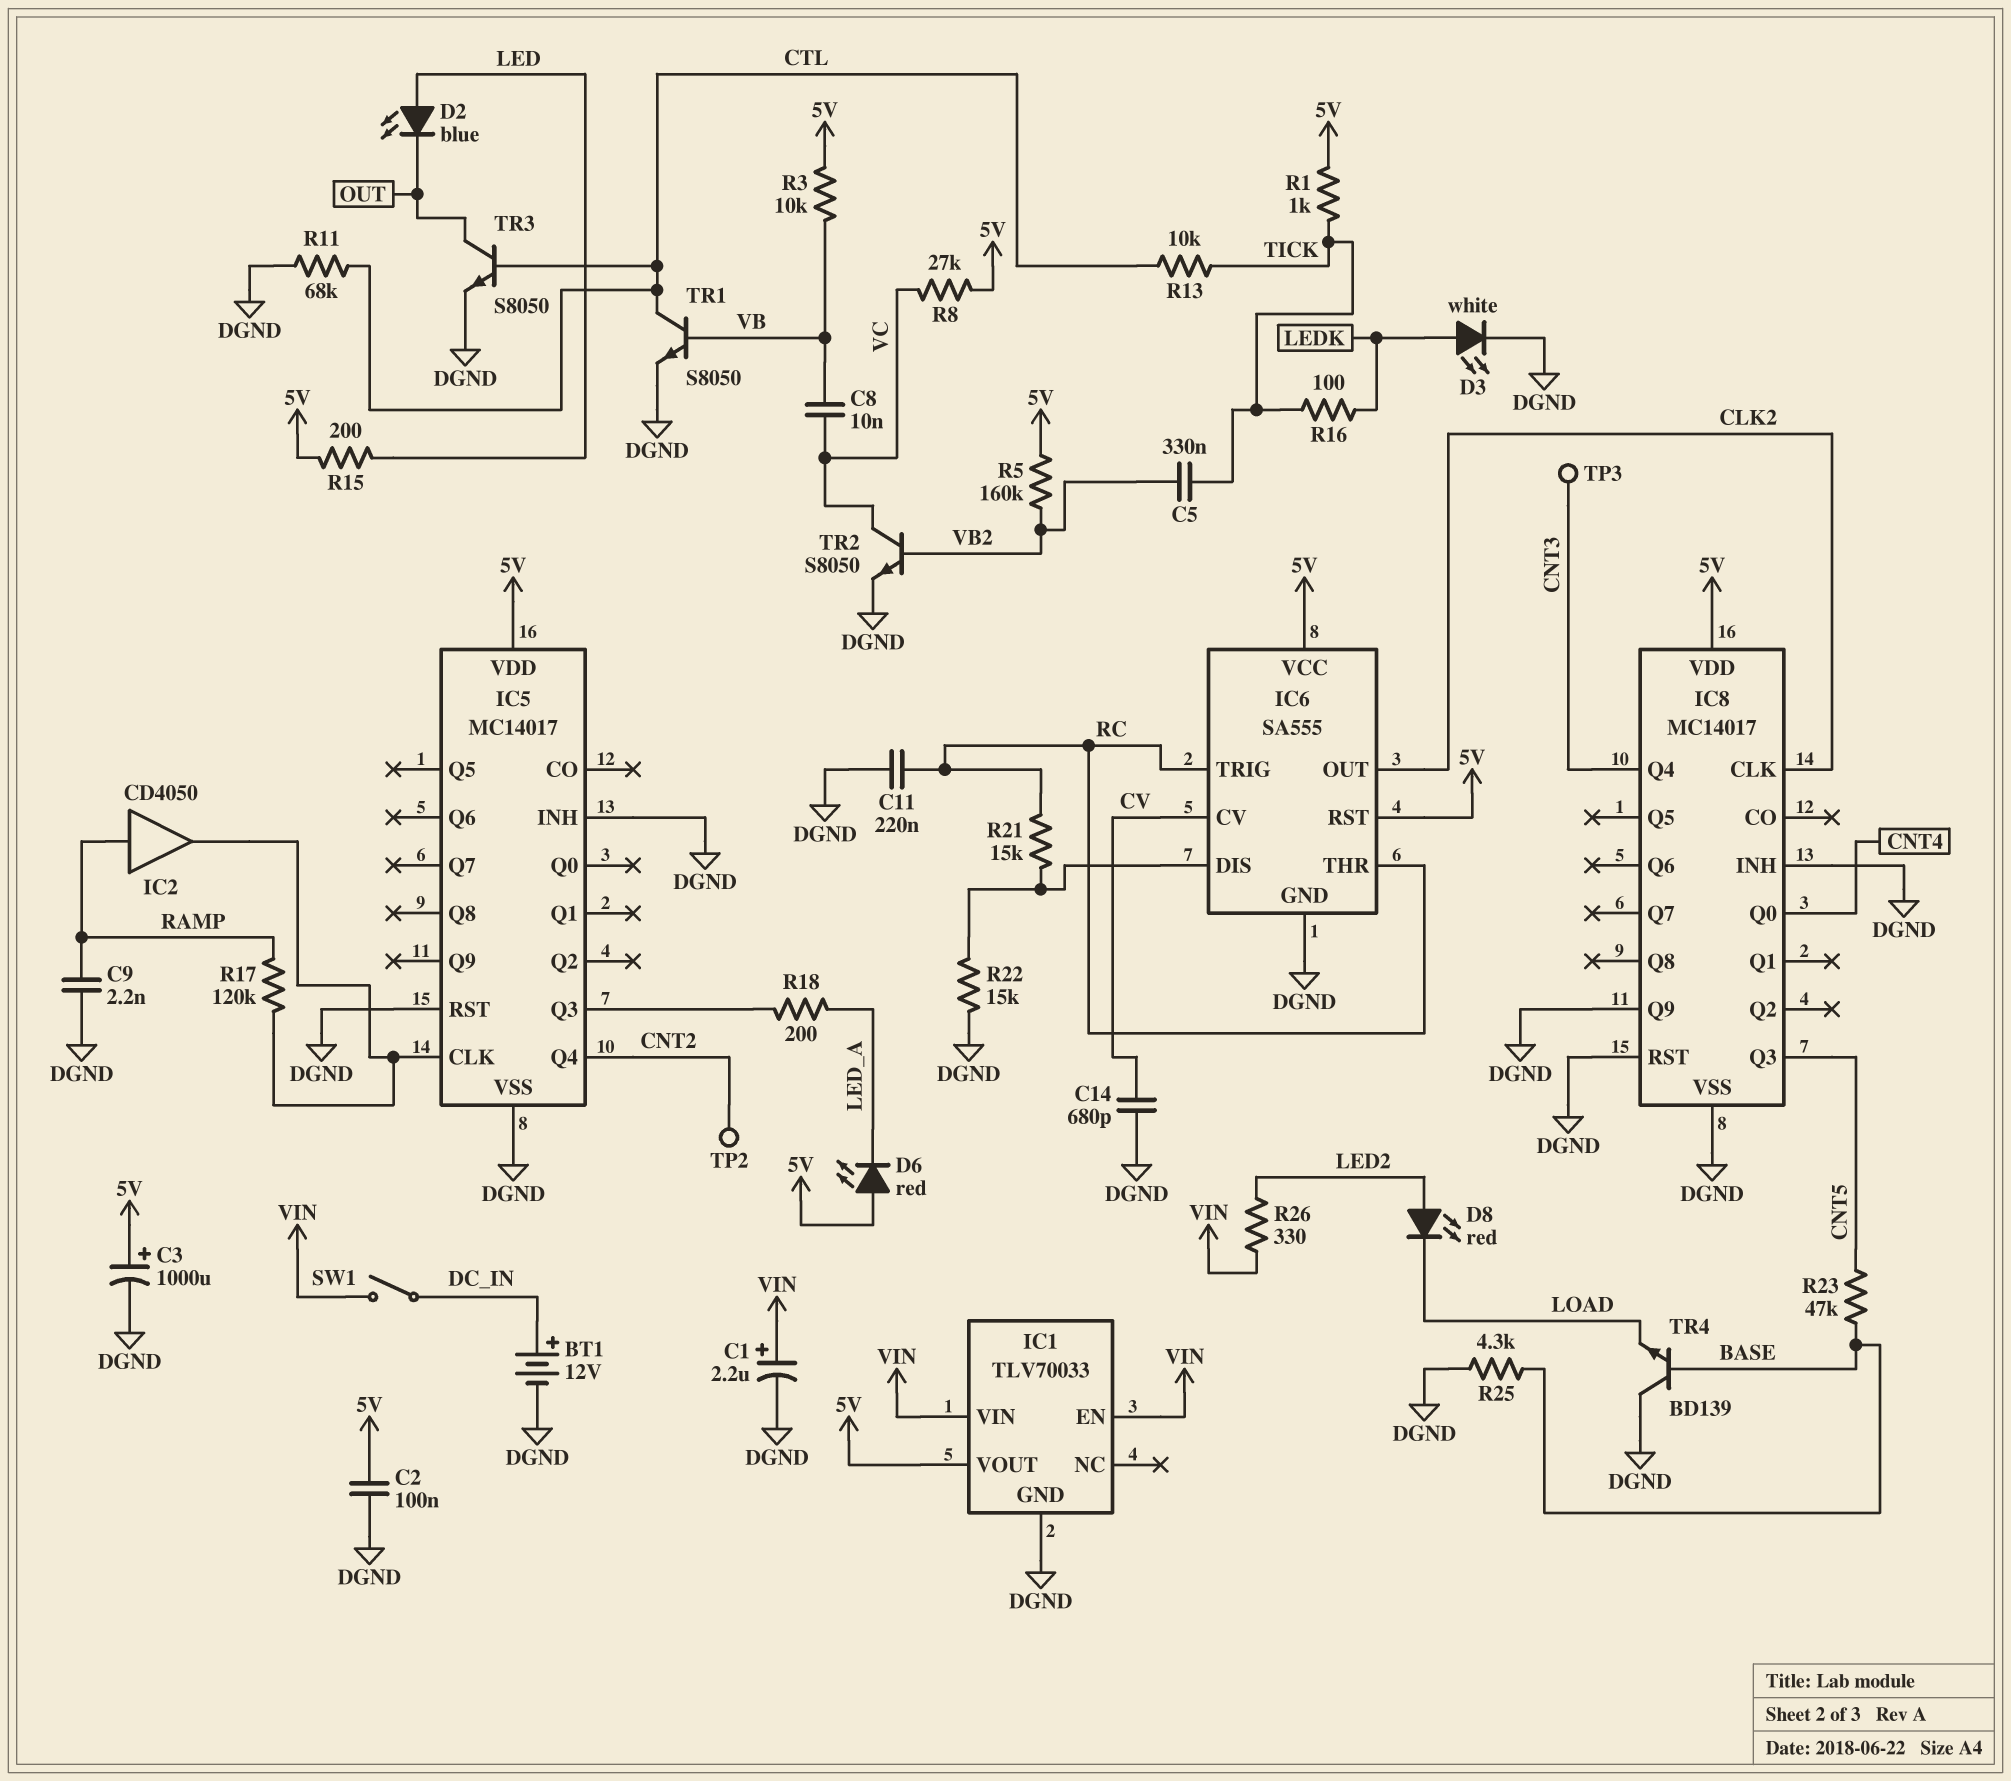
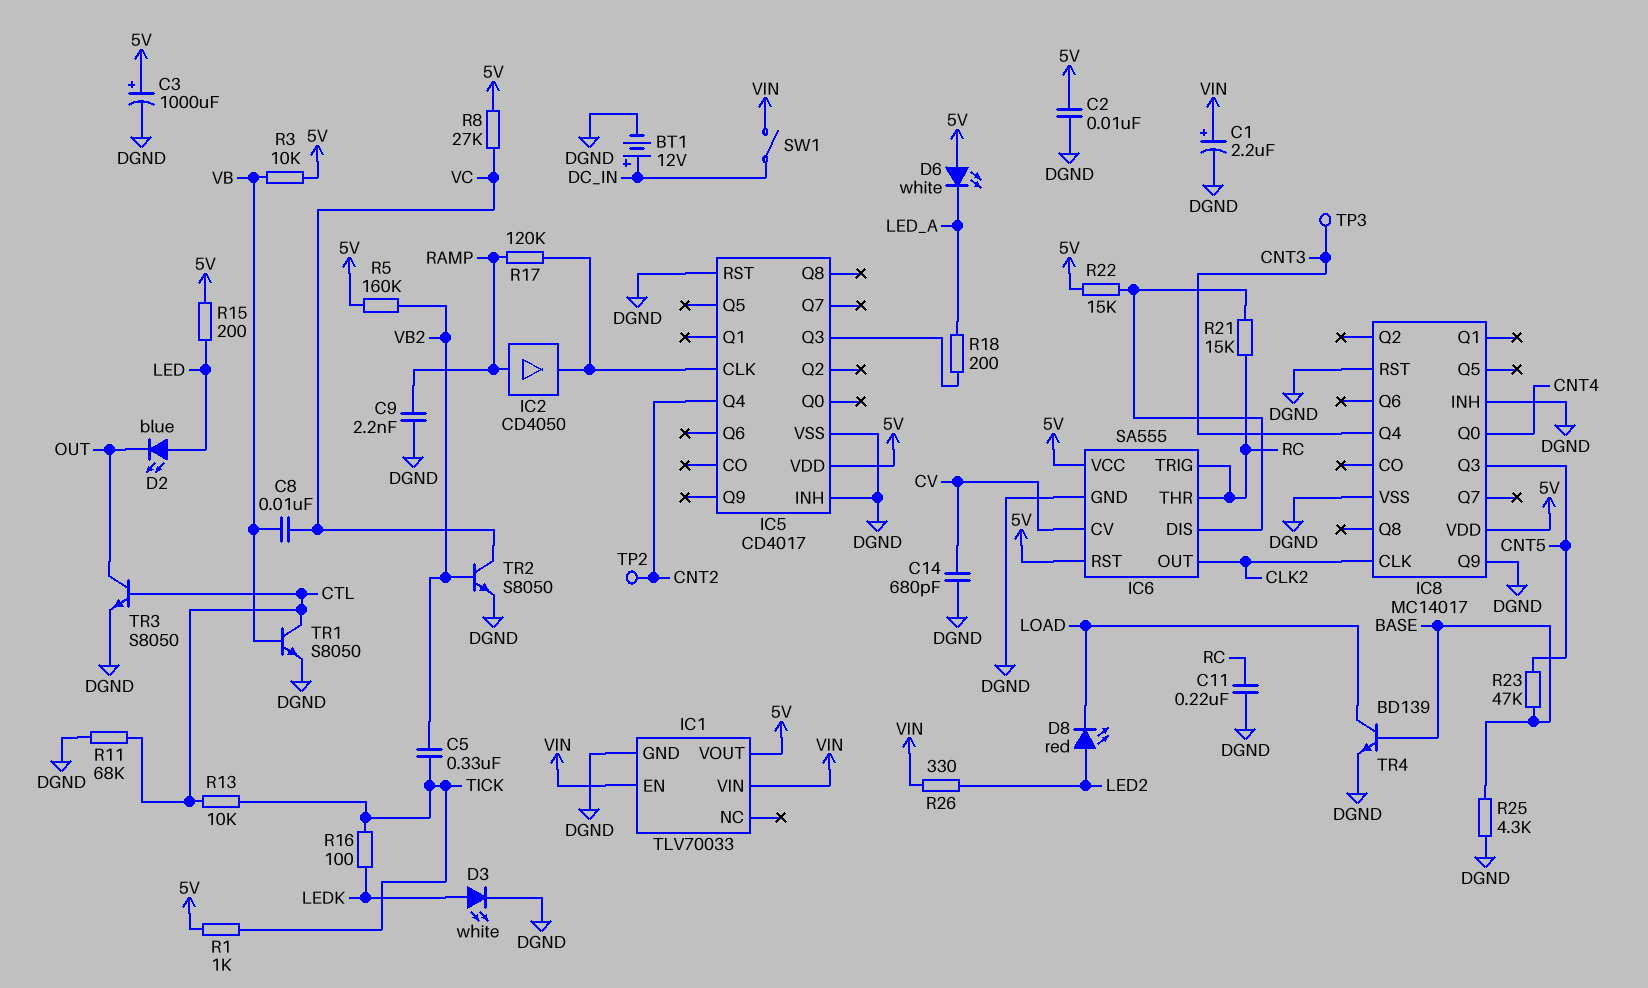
C2: 100nF (5V, DGND) -> 10nF (5V, DGND)
D6: LED red (A 5V, K LED_A) -> LED white (A 5V, K LED_A)
IC5: MC14017 -> CD4017
R22: 15k (DGND, IC6/DIS) -> 15k (5V, IC6/DIS)
TR4: NPN BD139 (B BASE, C DGND, E LOAD) -> NPN BD139 (B BASE, C LOAD, E DGND)

